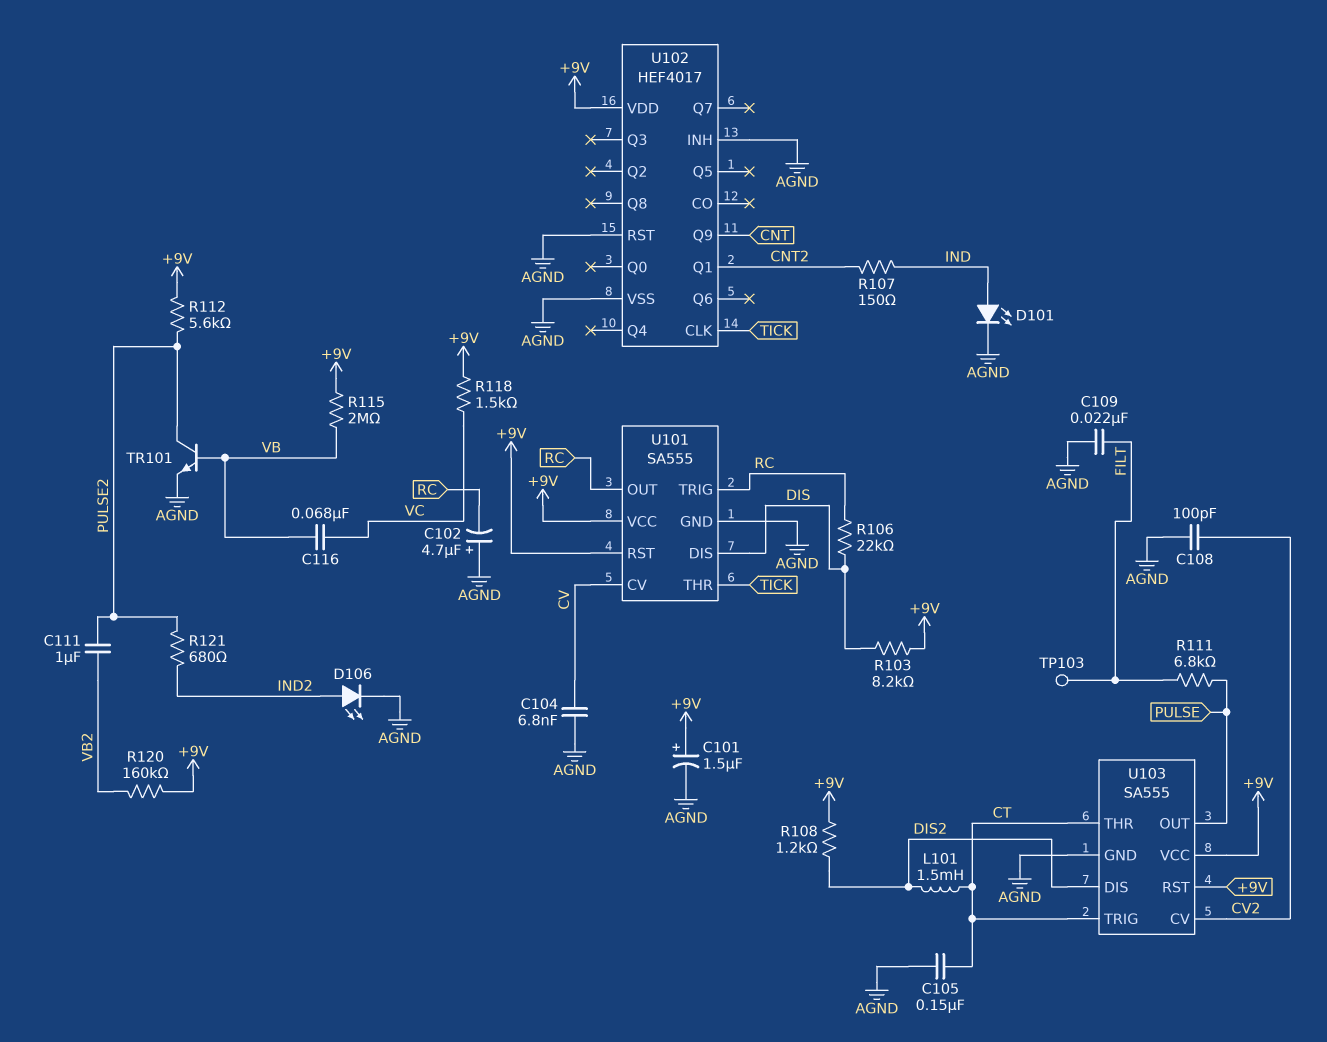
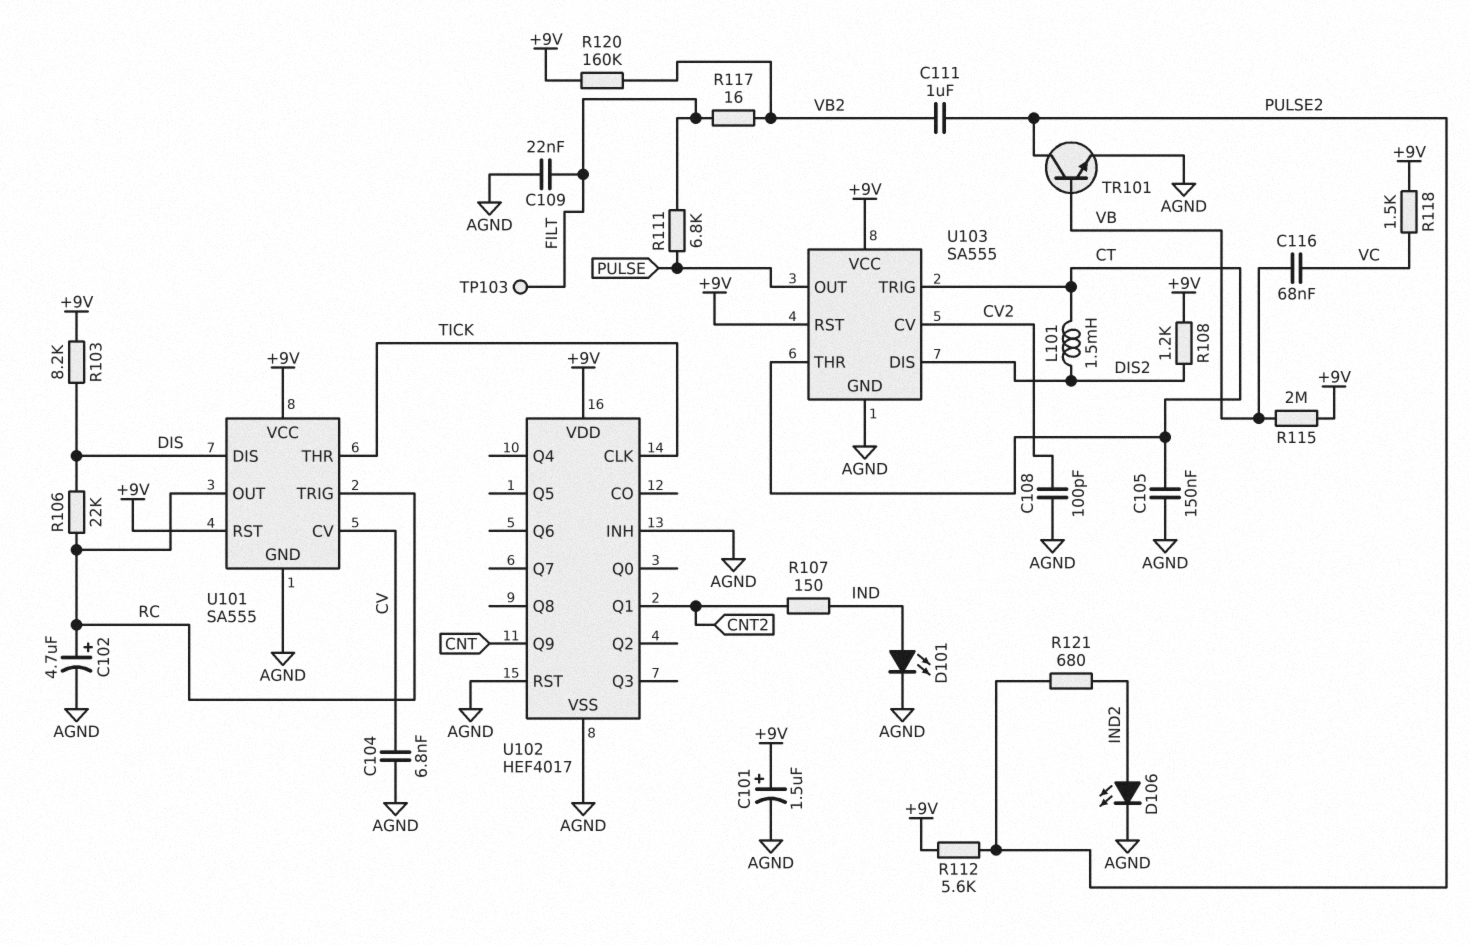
C102: 4.7uF (plus AGND, minus RC) -> 4.7uF (plus RC, minus AGND)
R117: none -> 16 (FILT, VB2)

